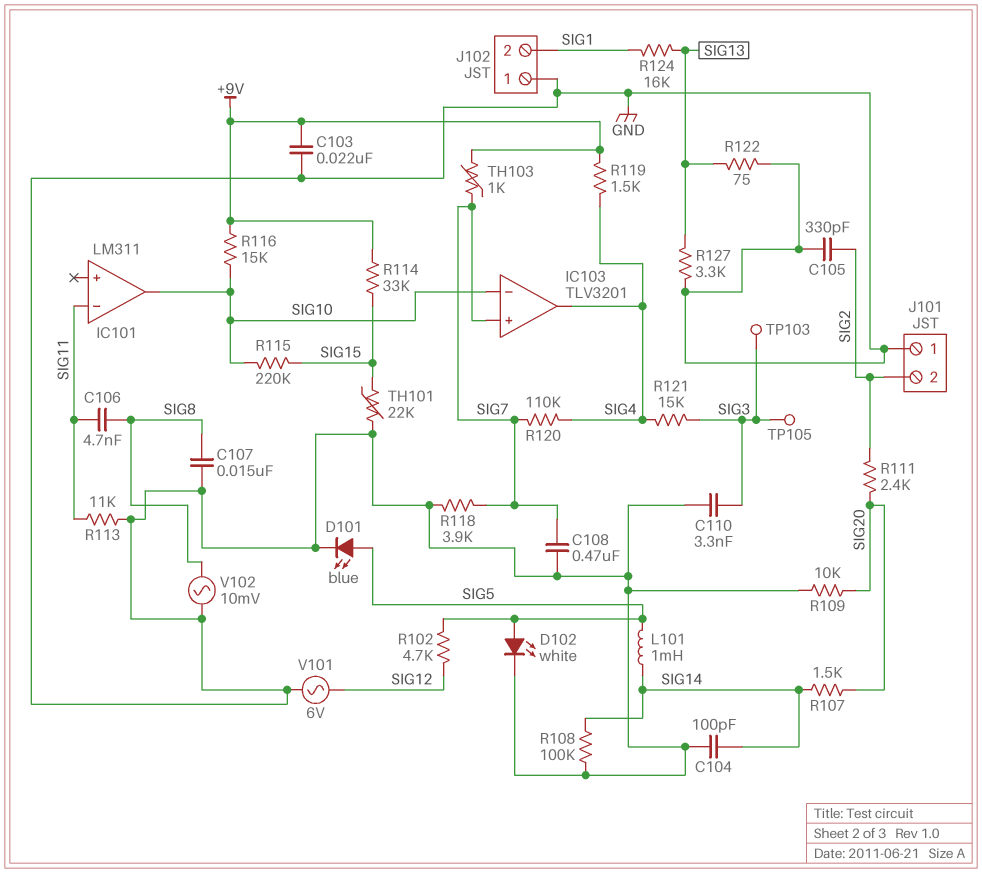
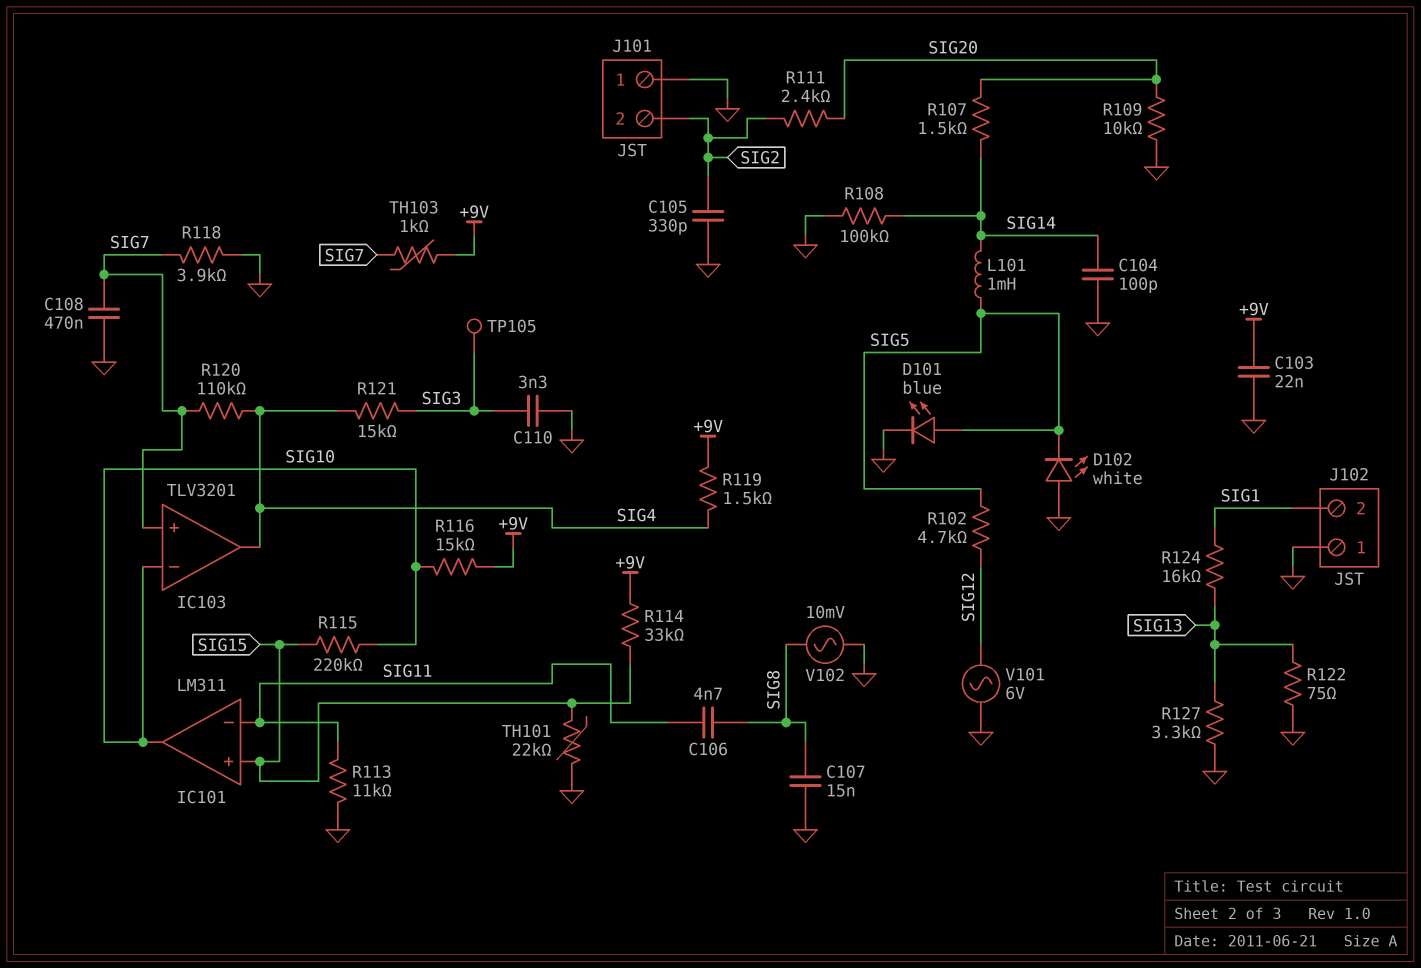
D102: LED white (A SIG5, K GND) -> LED white (A GND, K SIG5)
IC101 pin in+: none -> SIG15
TP103: test point (SIG3) -> none

